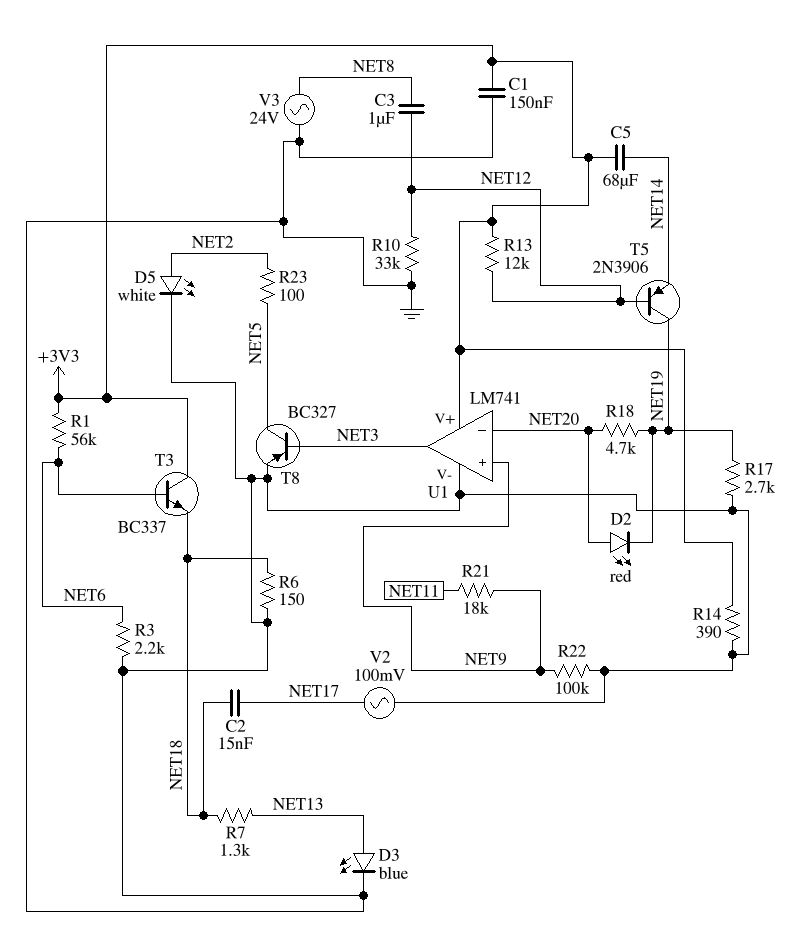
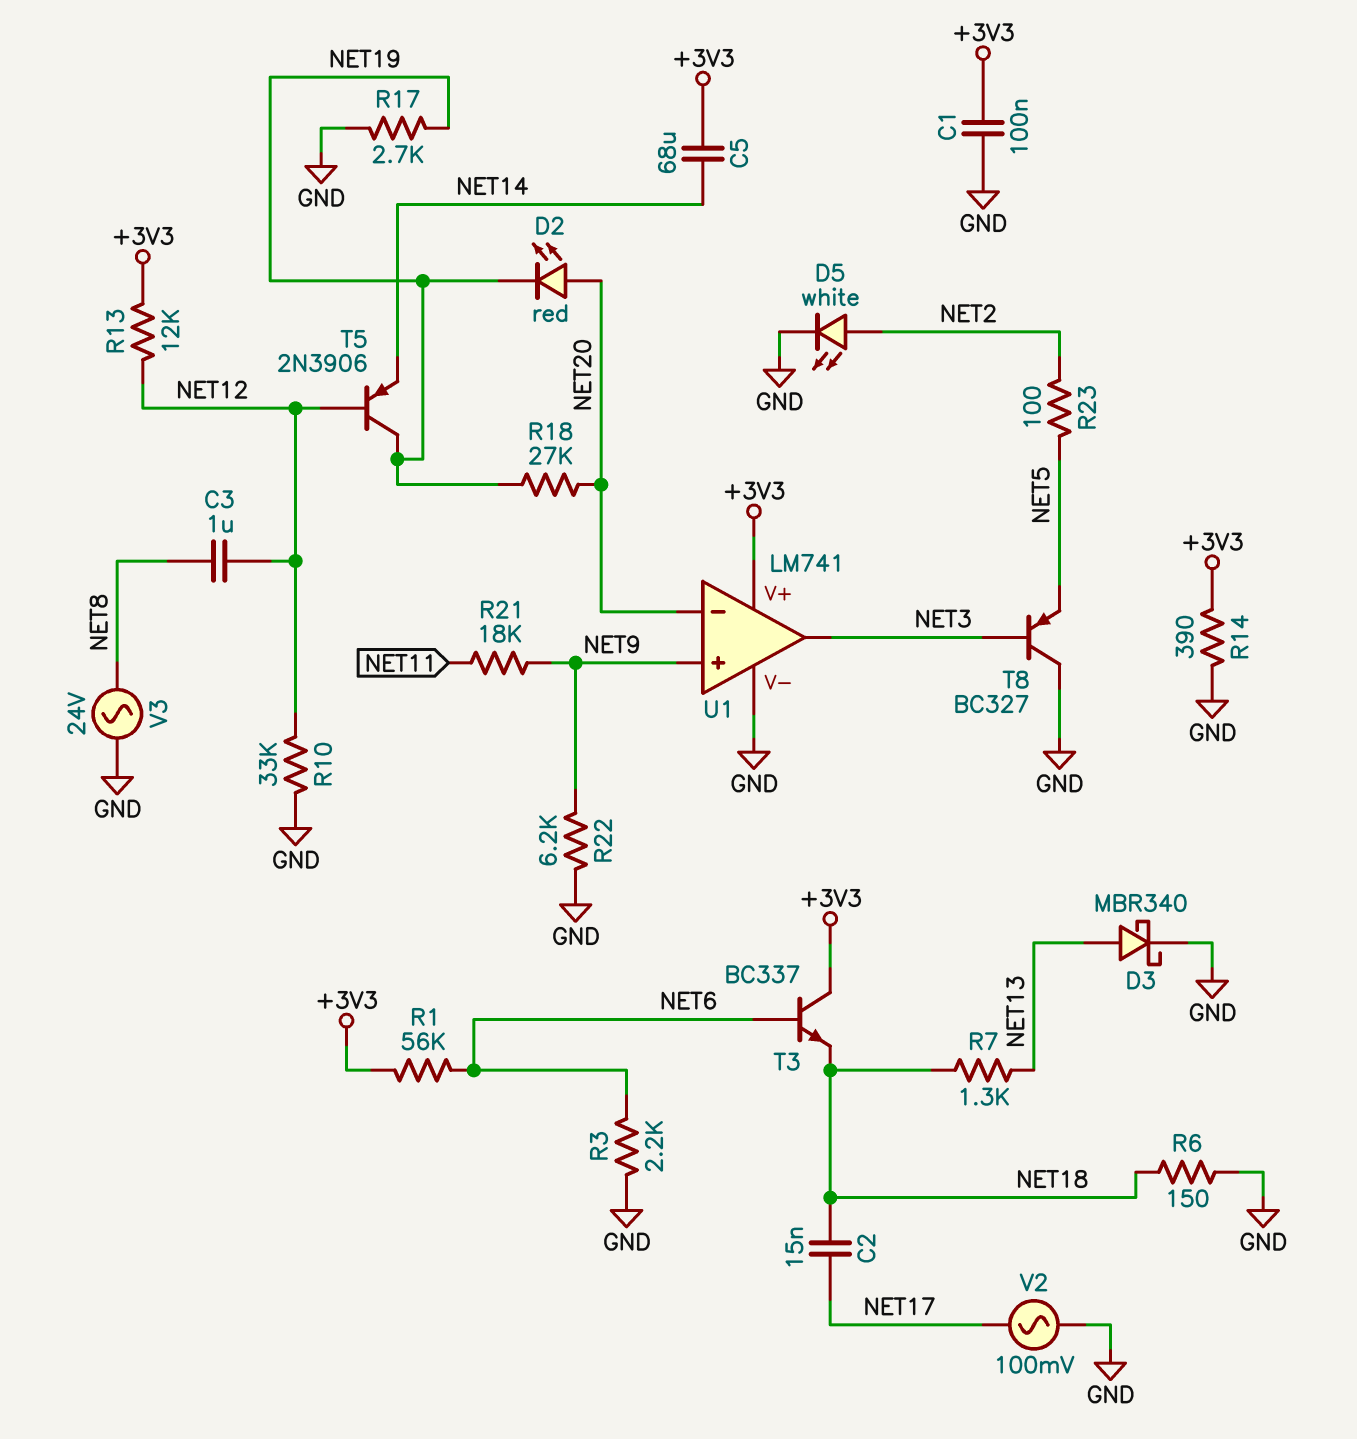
C1: 150nF (+3V3, GND) -> 100nF (+3V3, GND)
D3: LED blue (A NET13, K GND) -> schottky MBR340 (A NET13, K GND)
R18: 4.7k (NET19, NET20) -> 27k (NET19, NET20)
R22: 100k (GND, NET9) -> 6.2k (GND, NET9)
T8: PNP BC327 (B NET3, C NET5, E GND) -> PNP BC327 (B NET3, C GND, E NET5)

